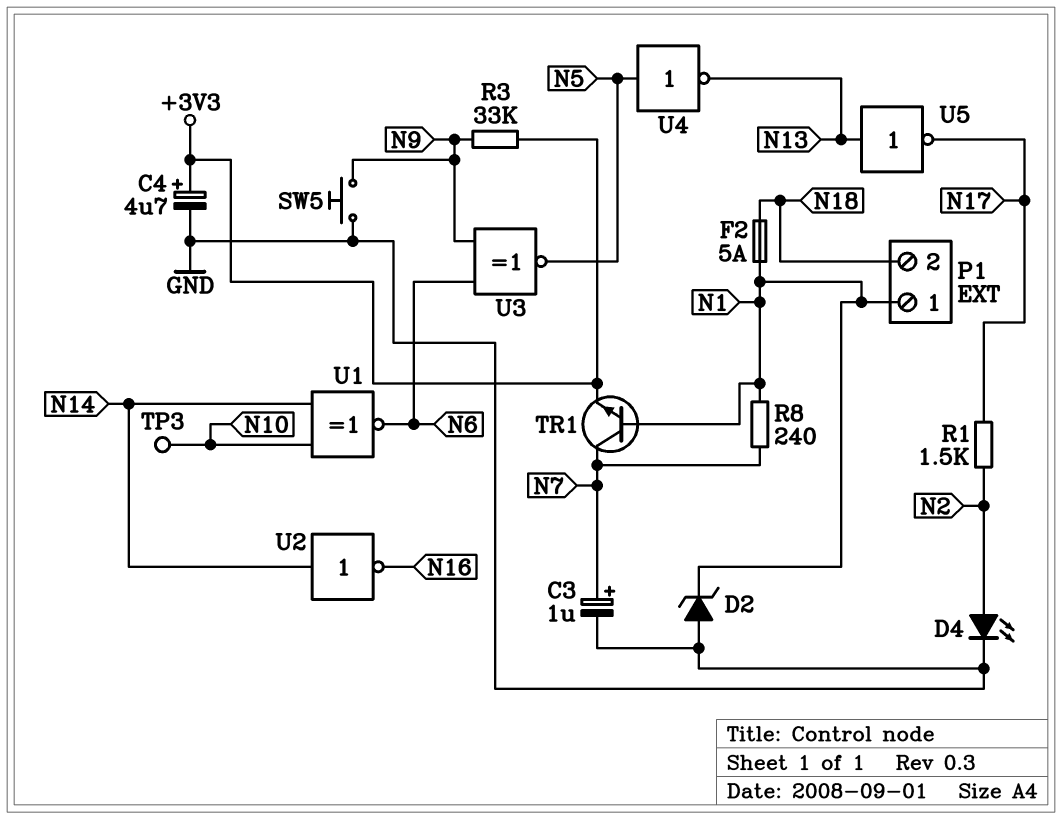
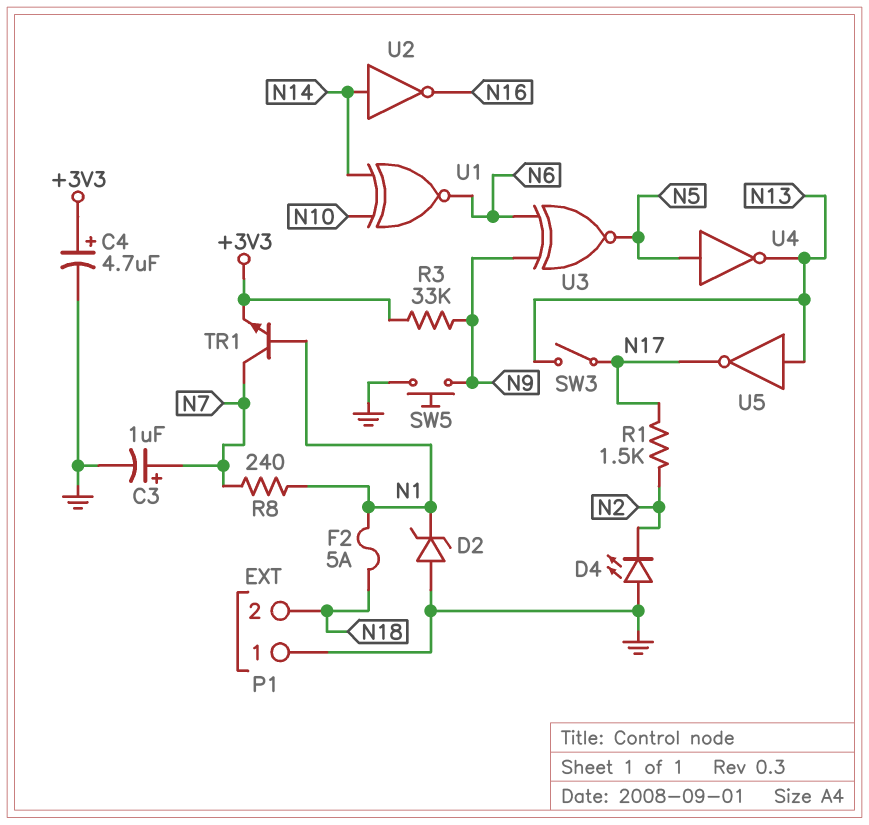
D4: LED (A N2, K GND) -> LED (A GND, K N2)
P1 pin 1: N1 -> GND
SW3: none -> switch (N13, N17)
TP3: test point (N10) -> none

